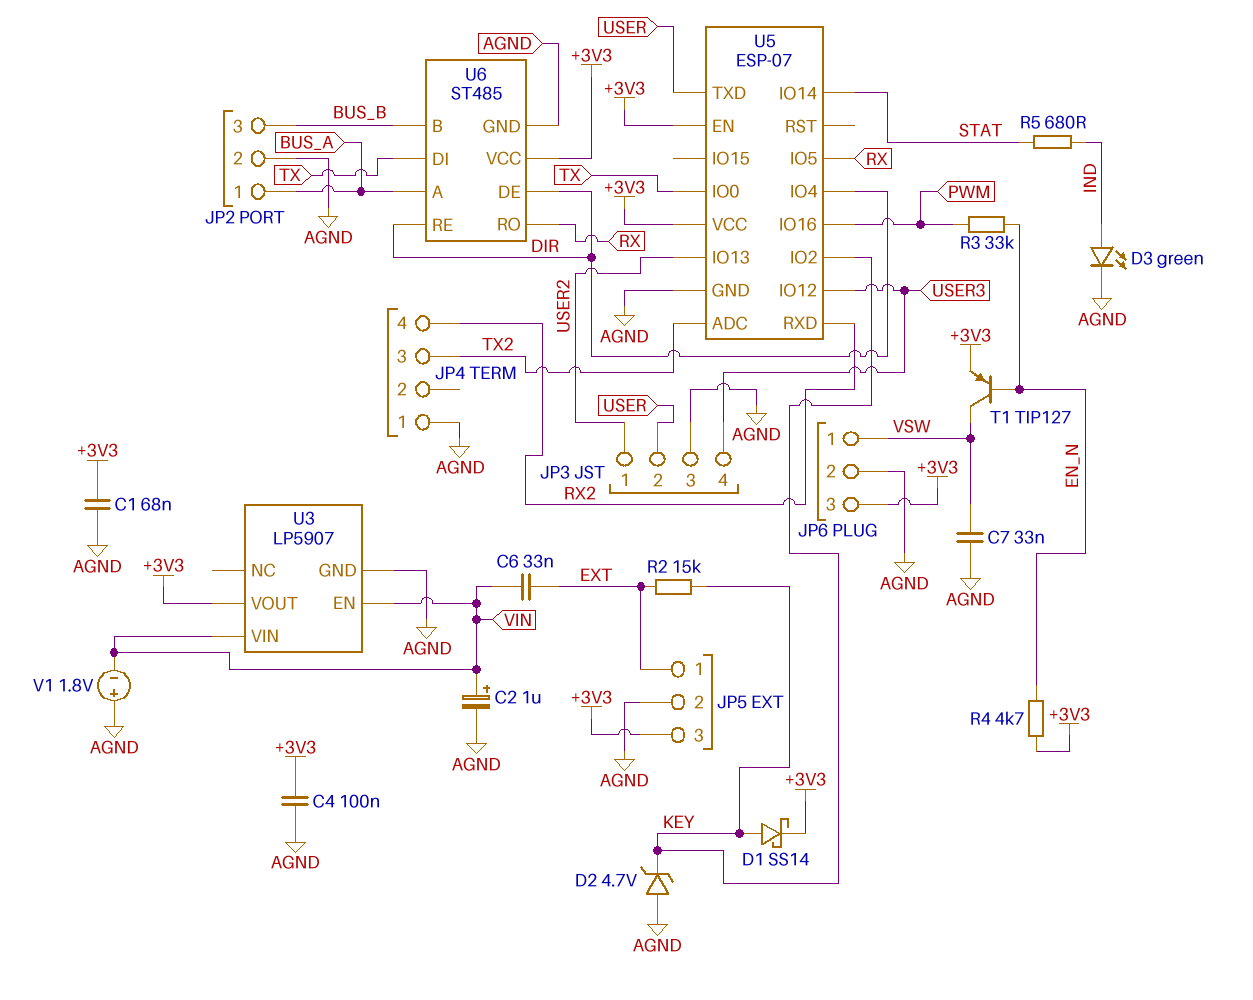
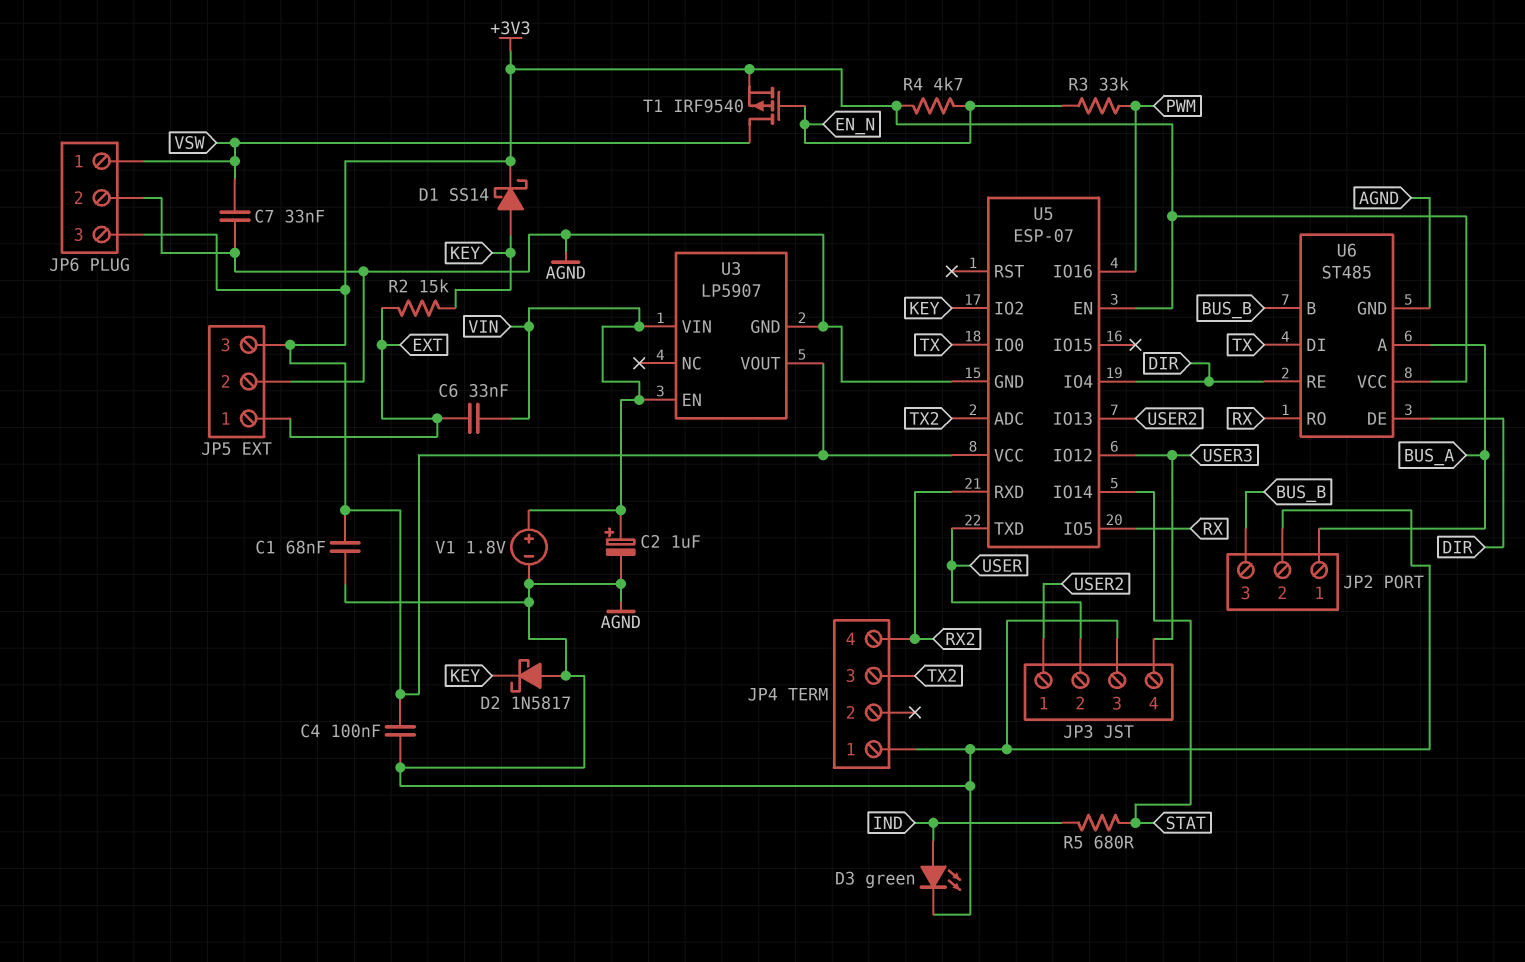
D2: zener 4.7V (A AGND, K KEY) -> schottky 1N5817 (A AGND, K KEY)
T1: PNP TIP127 (B EN_N, C VSW, E +3V3) -> PMOS IRF9540 (G EN_N, D VSW, S +3V3)
V1: 1.8V (plus AGND, minus VIN) -> 1.8V (plus VIN, minus AGND)

